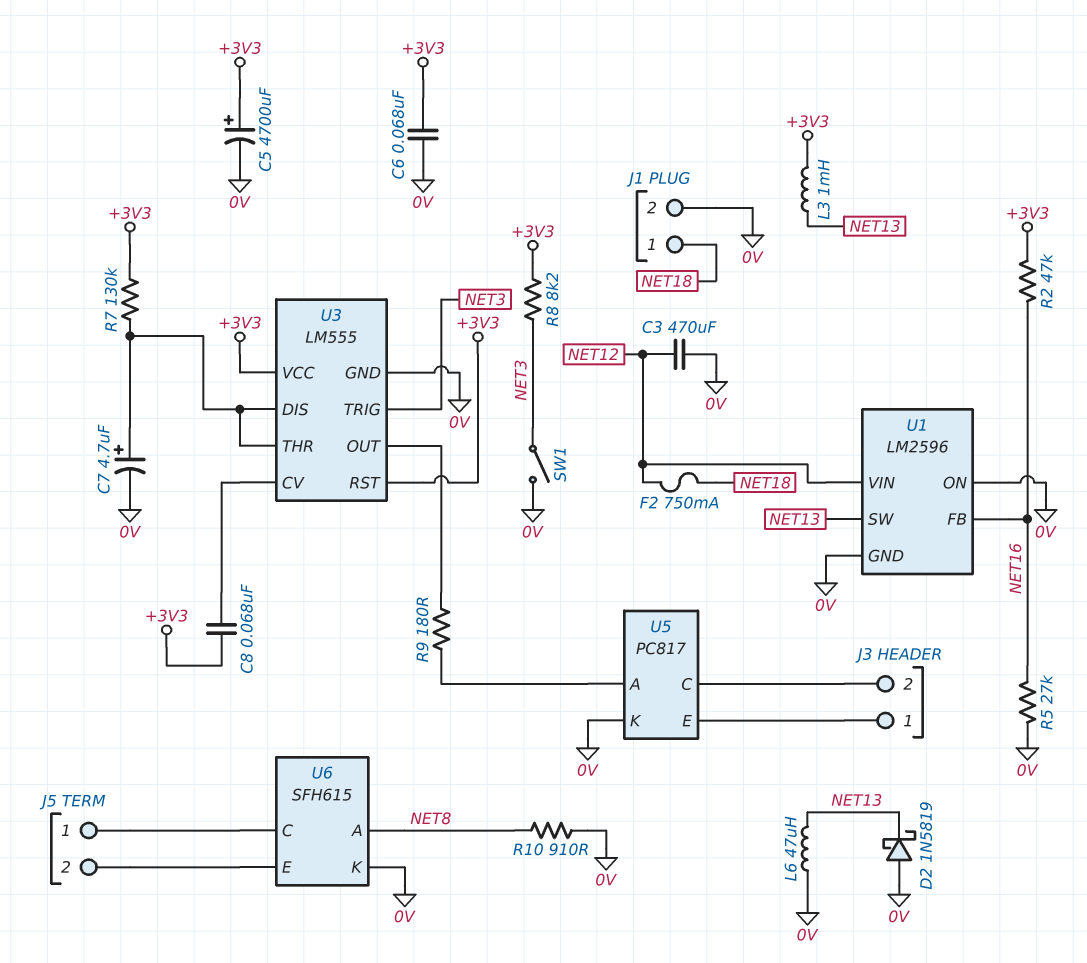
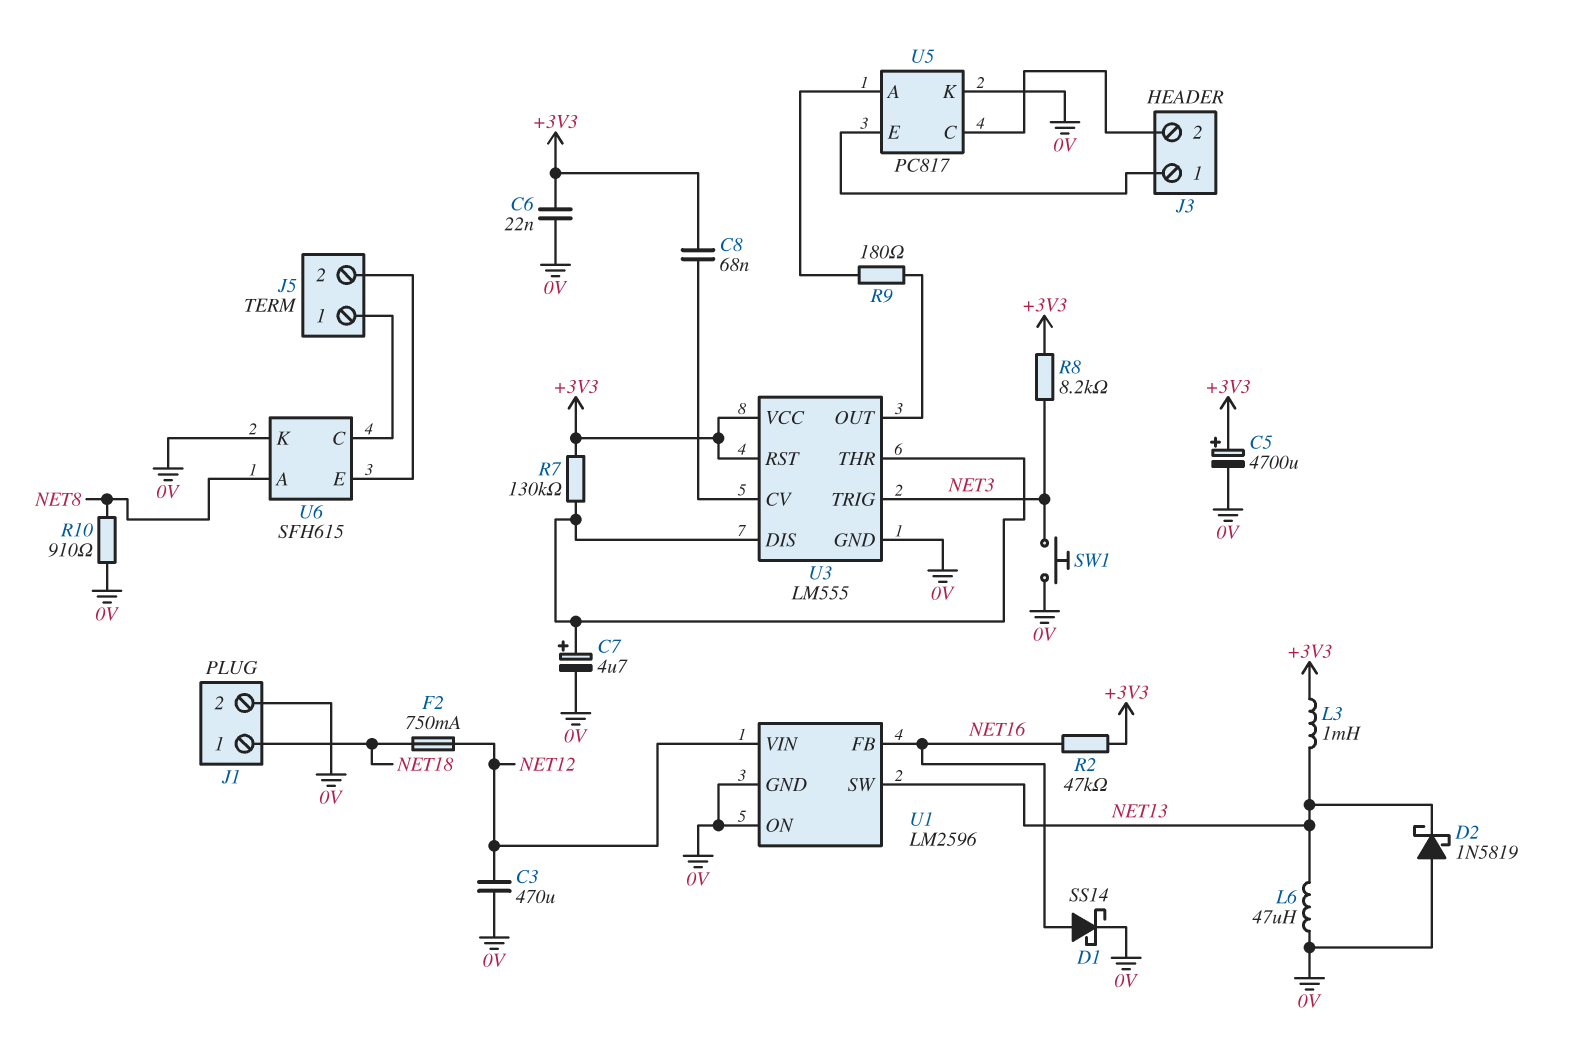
C6: 68nF (+3V3, 0V) -> 22nF (+3V3, 0V)
D1: none -> schottky SS14 (A NET16, K 0V)
R5: 27k (0V, NET16) -> none
SW1: switch (0V, NET3) -> button (0V, NET3)

